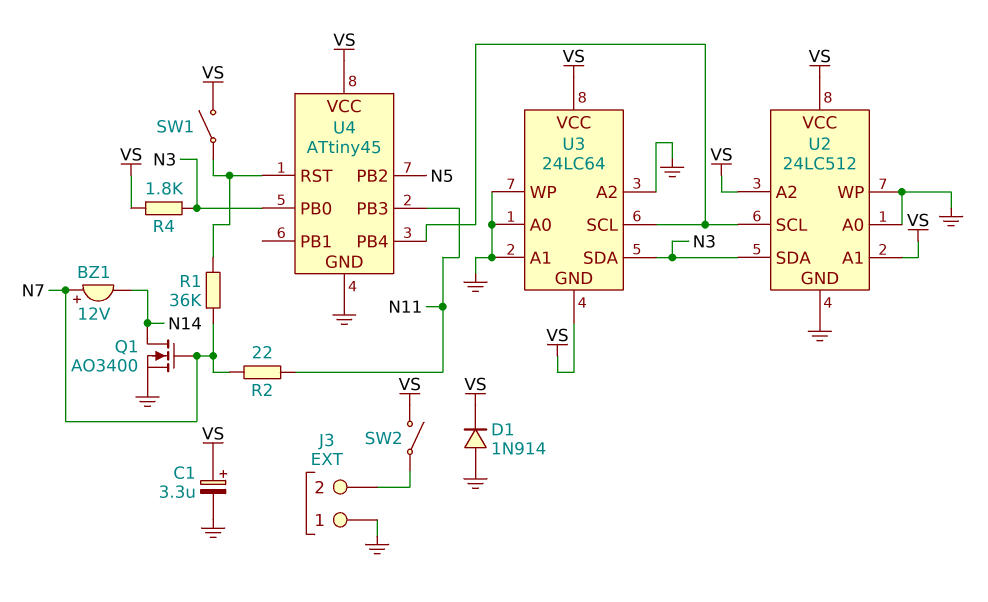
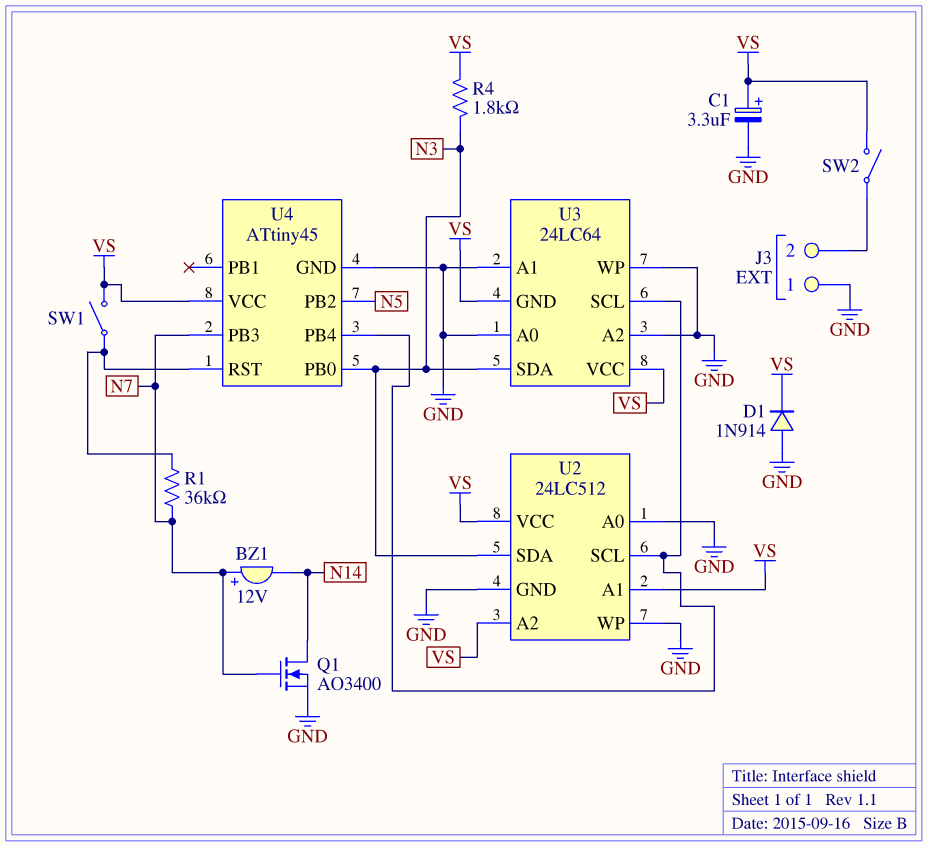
R2: 22 (N7, N11) -> none
U4 pin PB3: N11 -> N7

